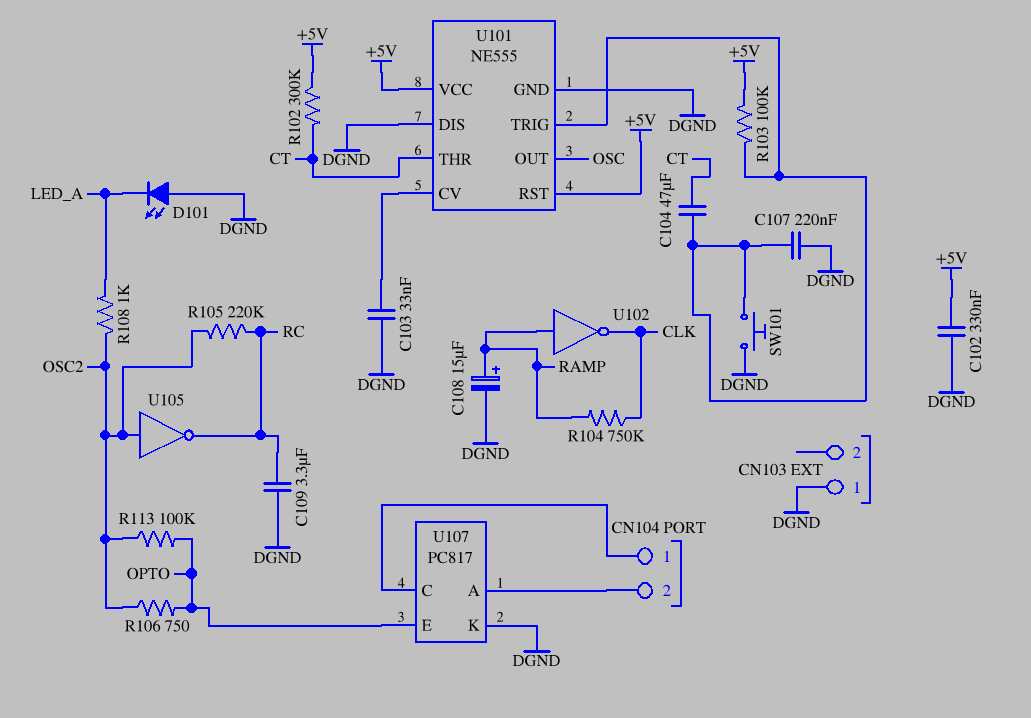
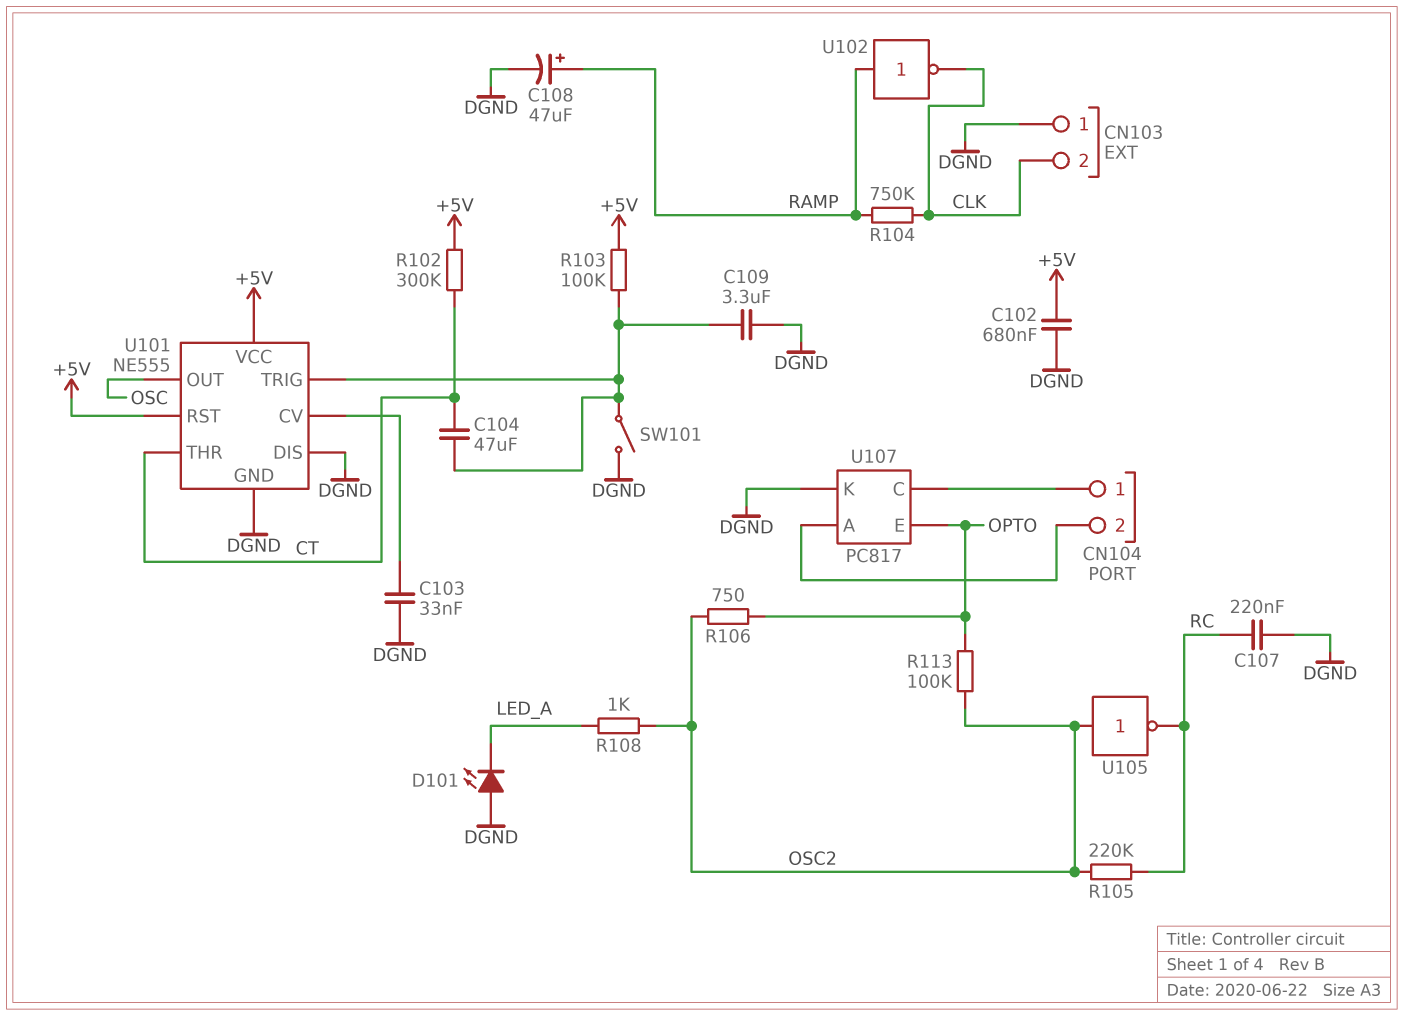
C102: 330nF (+5V, DGND) -> 680nF (+5V, DGND)
C107: 220nF (DGND, U101/TRIG) -> 220nF (DGND, RC)
C108: 15uF (plus RAMP, minus DGND) -> 47uF (plus RAMP, minus DGND)
C109: 3.3uF (DGND, RC) -> 3.3uF (DGND, U101/TRIG)
CN103 pin 2: none -> CLK
SW101: button (DGND, U101/TRIG) -> switch (DGND, U101/TRIG)

